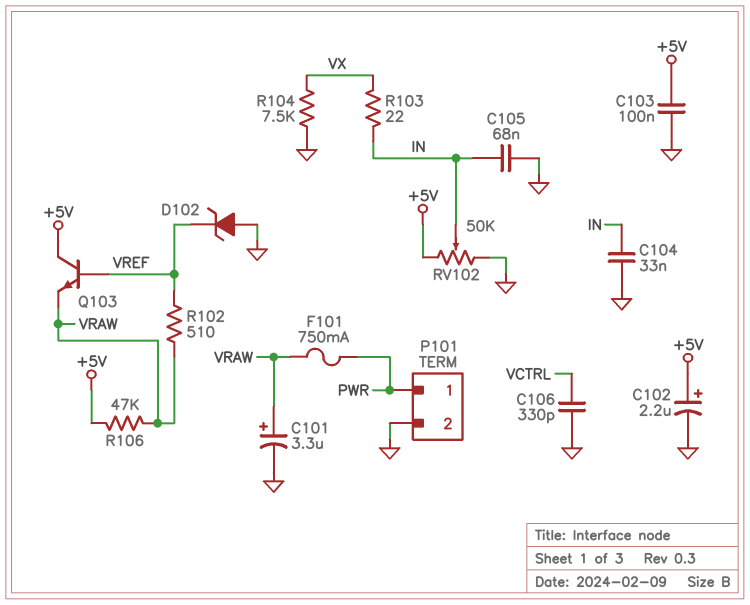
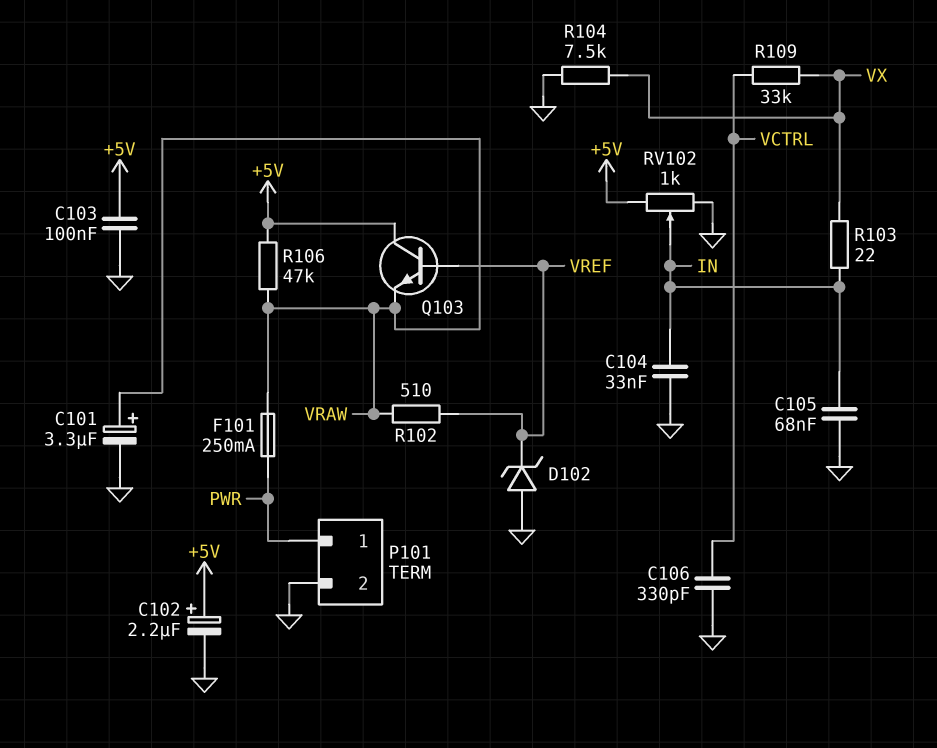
F101: 750mA (PWR, VRAW) -> 250mA (PWR, VRAW)
R109: none -> 33k (VCTRL, VX)
RV102: 50k (+5V, GND, wiper IN) -> 1k (+5V, GND, wiper IN)

